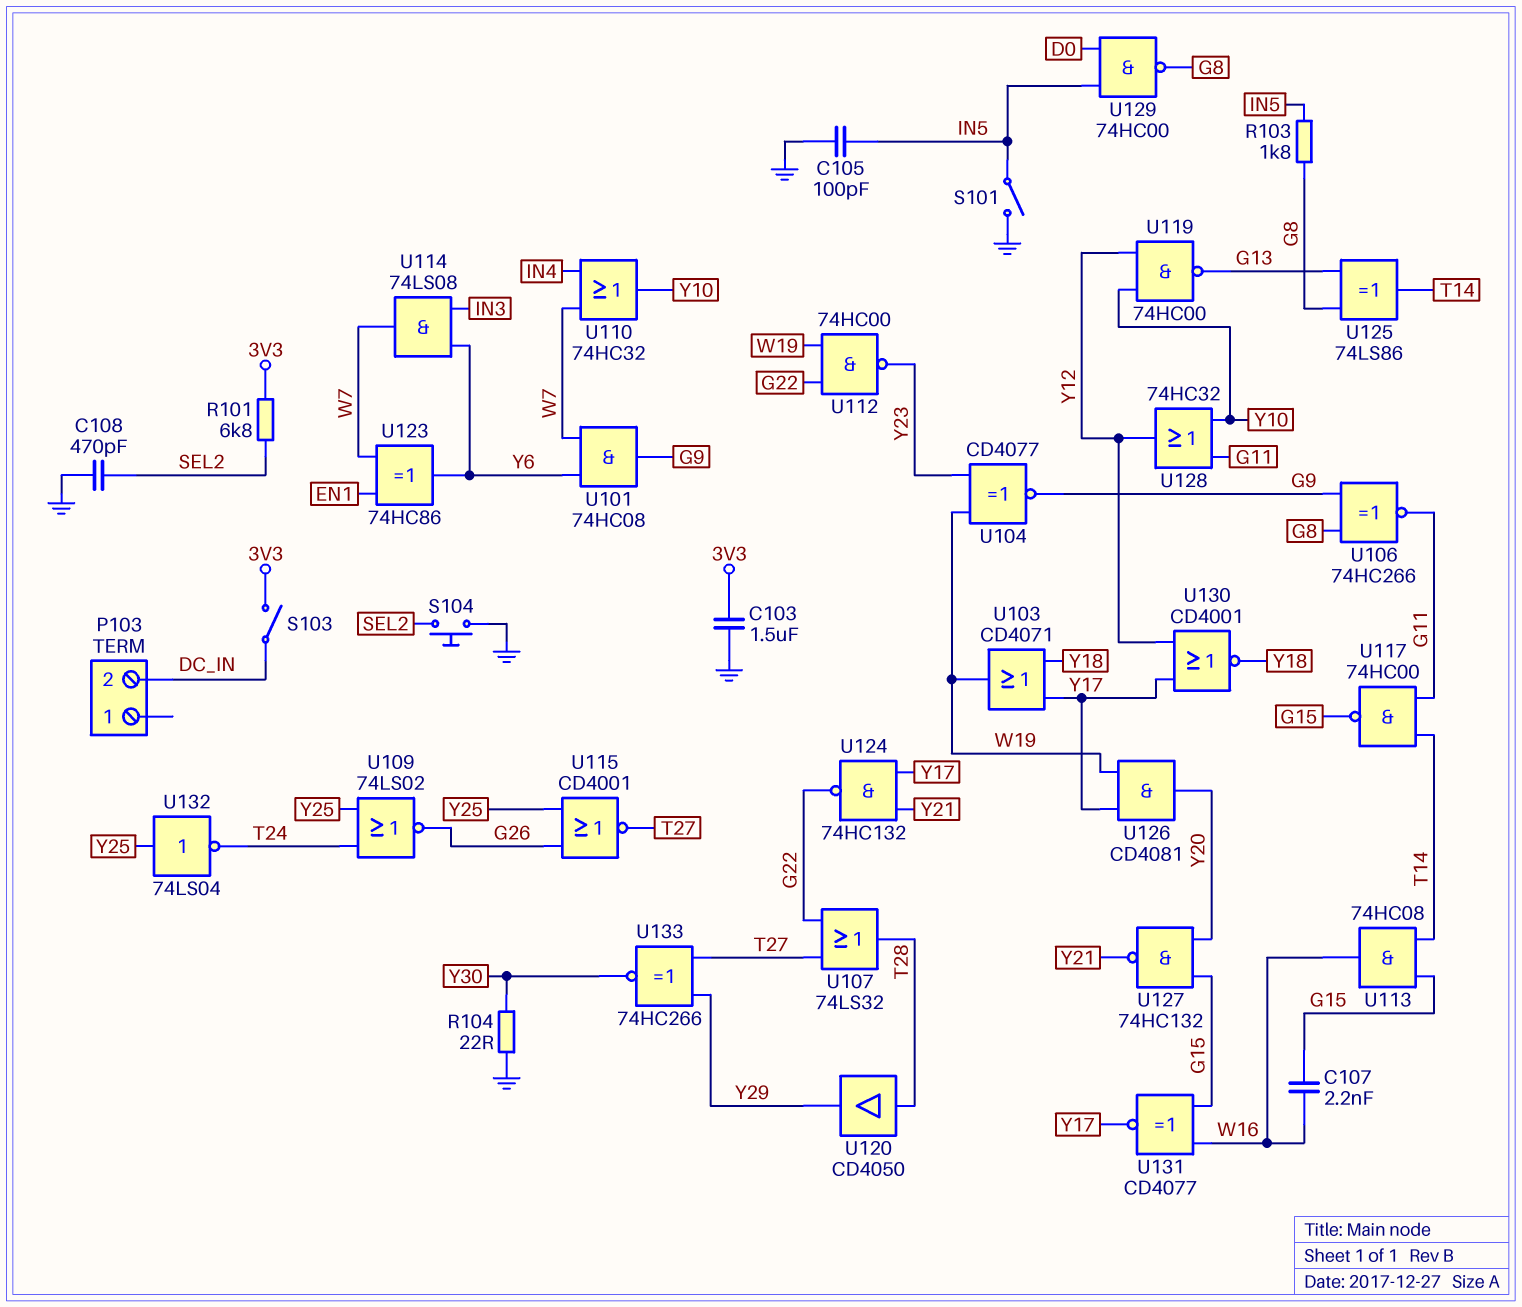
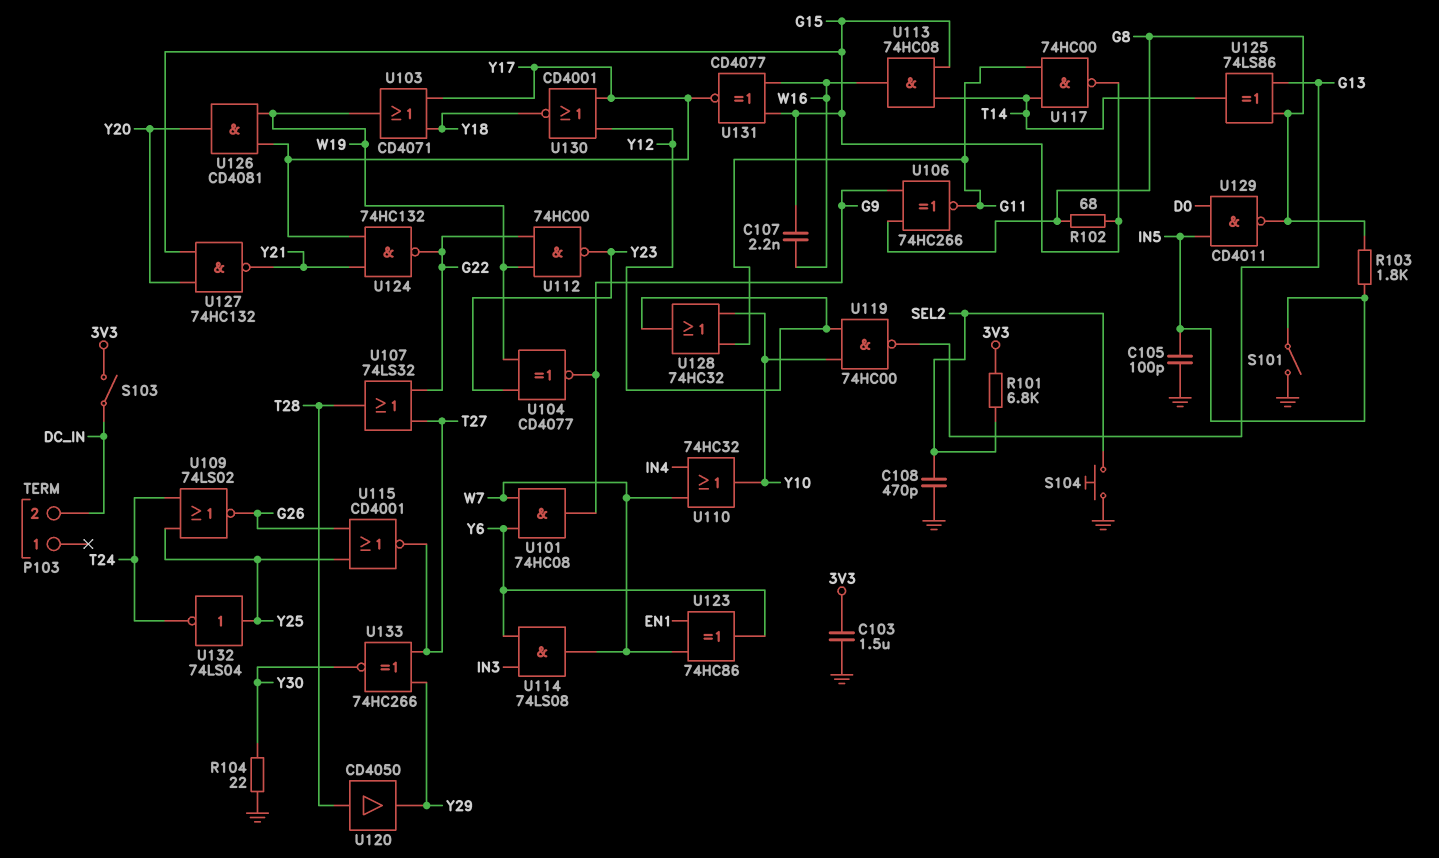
R102: none -> 68 (G8, G15)
U129: NAND 74HC00 (in D0, in IN5, out G8) -> NAND CD4011 (in D0, in IN5, out G8)

